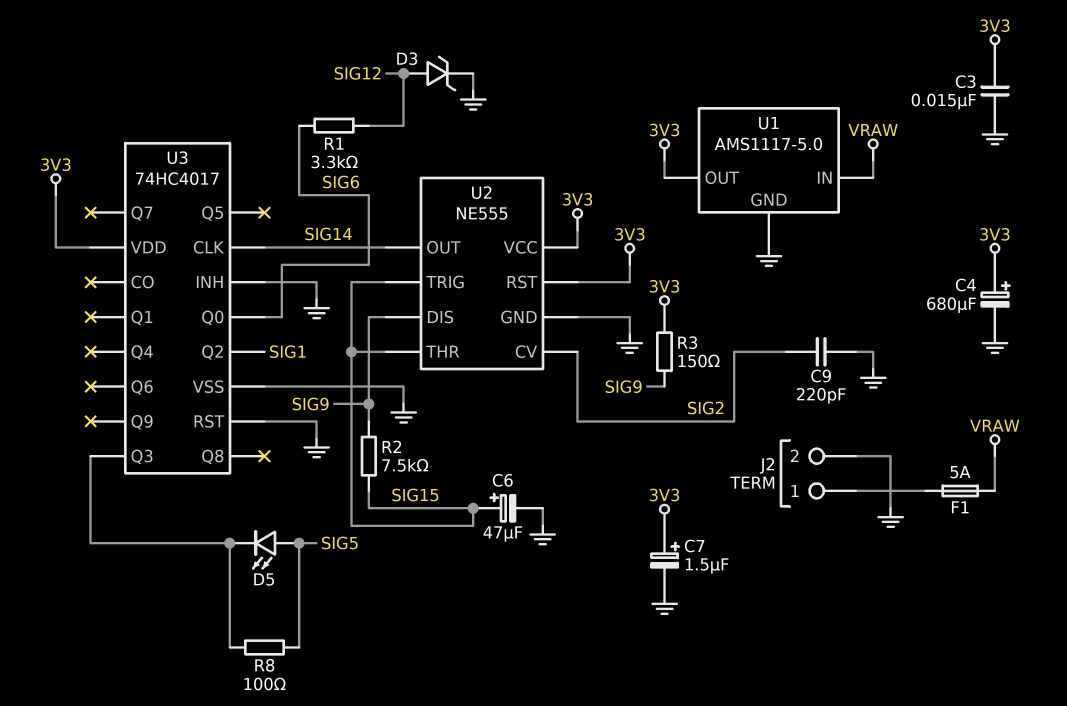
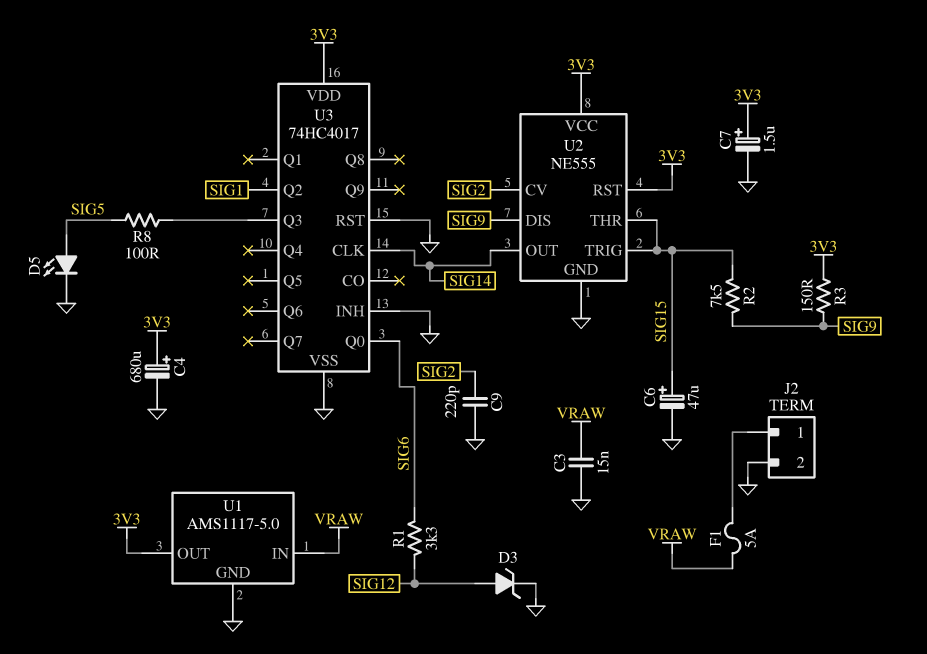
C3: 15nF (3V3, GND) -> 15nF (GND, VRAW)
D5: LED (A SIG5, K U3/Q3) -> LED (A SIG5, K GND)

